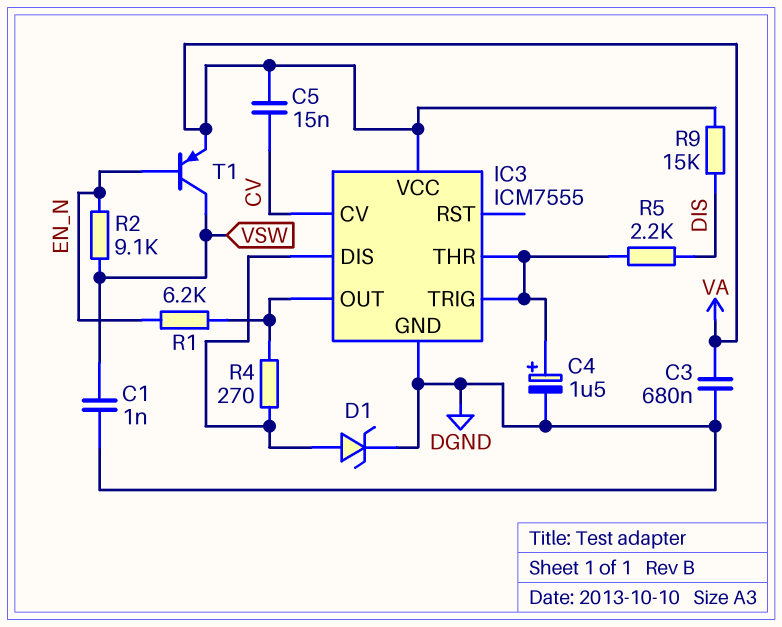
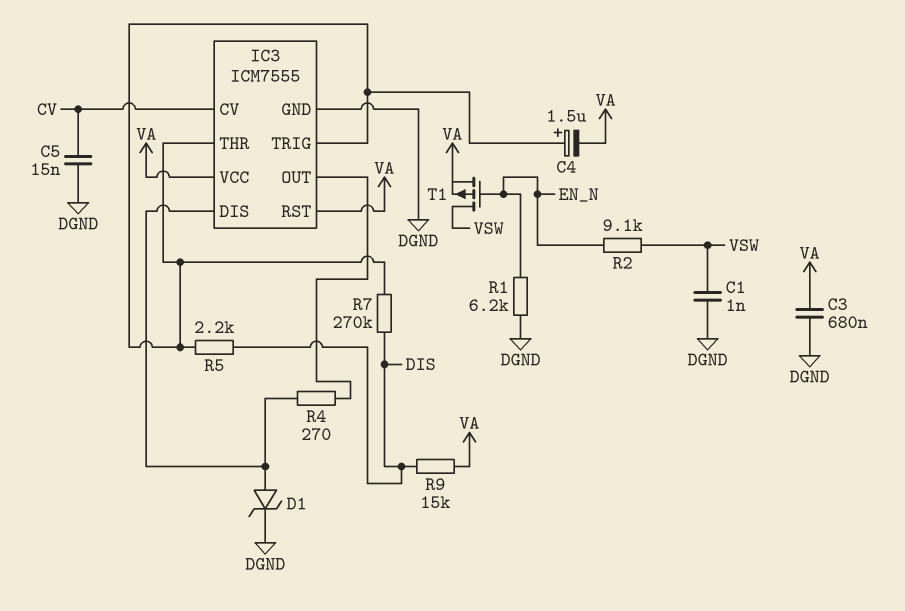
C4: 1.5uF (plus IC3/THR, minus DGND) -> 1.5uF (plus IC3/THR, minus VA)
C5: 15nF (CV, VA) -> 15nF (CV, DGND)
IC3 pin RST: none -> VA
R1: 6.2k (EN_N, IC3/OUT) -> 6.2k (DGND, EN_N)
R7: none -> 270k (DIS, IC3/THR)
T1: PNP (B EN_N, C VSW, E VA) -> PMOS (G EN_N, D VSW, S VA)

